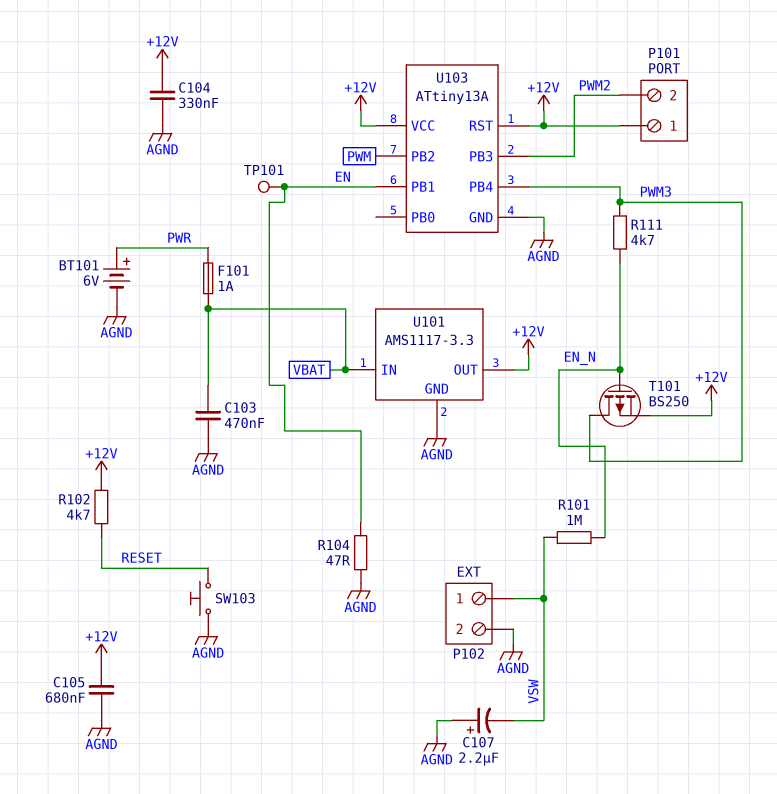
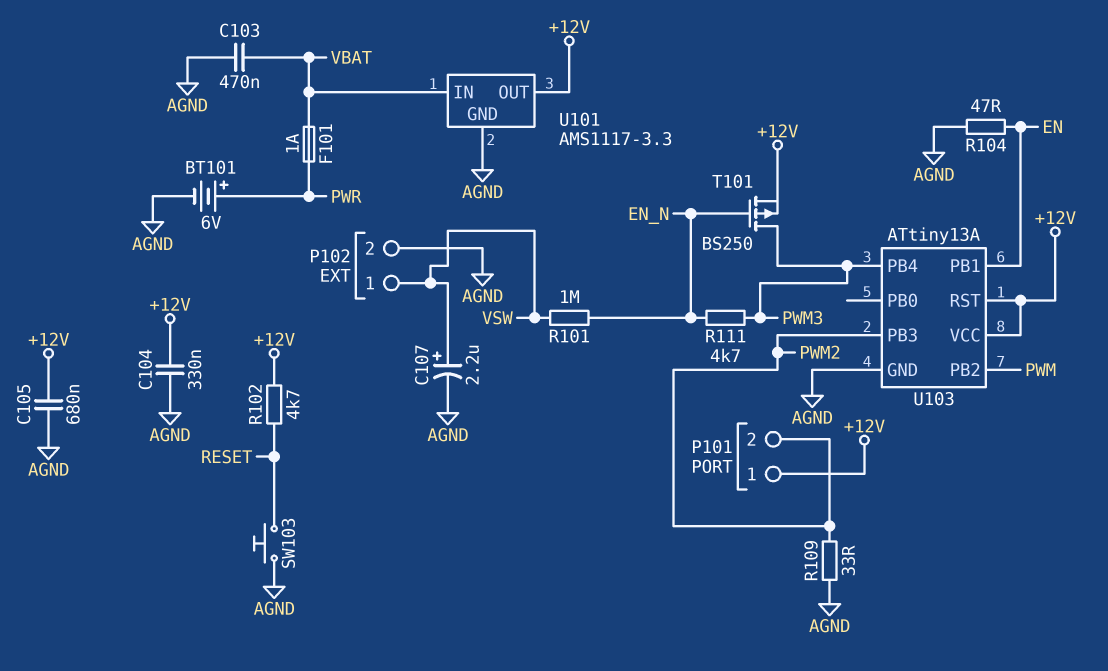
C107: 2.2uF (plus AGND, minus VSW) -> 2.2uF (plus VSW, minus AGND)
R109: none -> 33 (AGND, PWM2)
TP101: test point (EN) -> none

